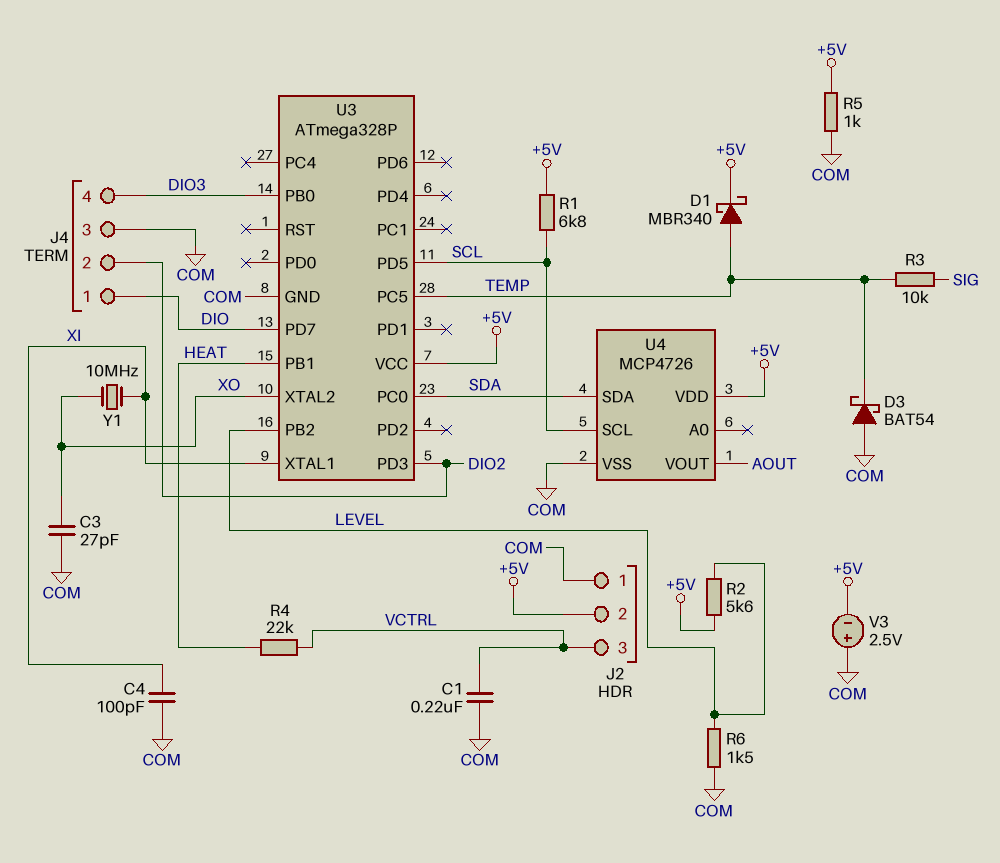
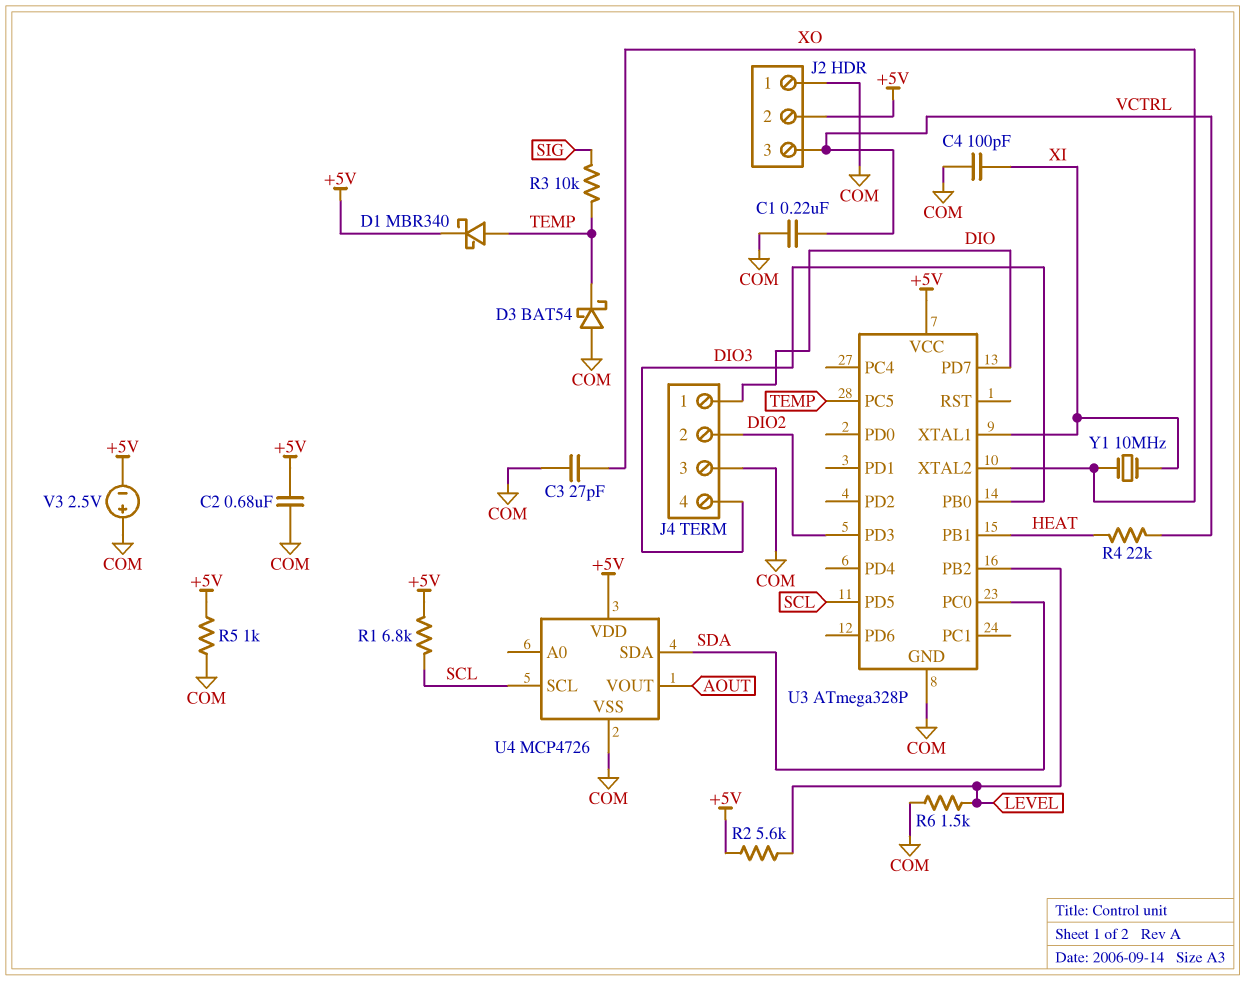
C2: none -> 680nF (+5V, COM)

